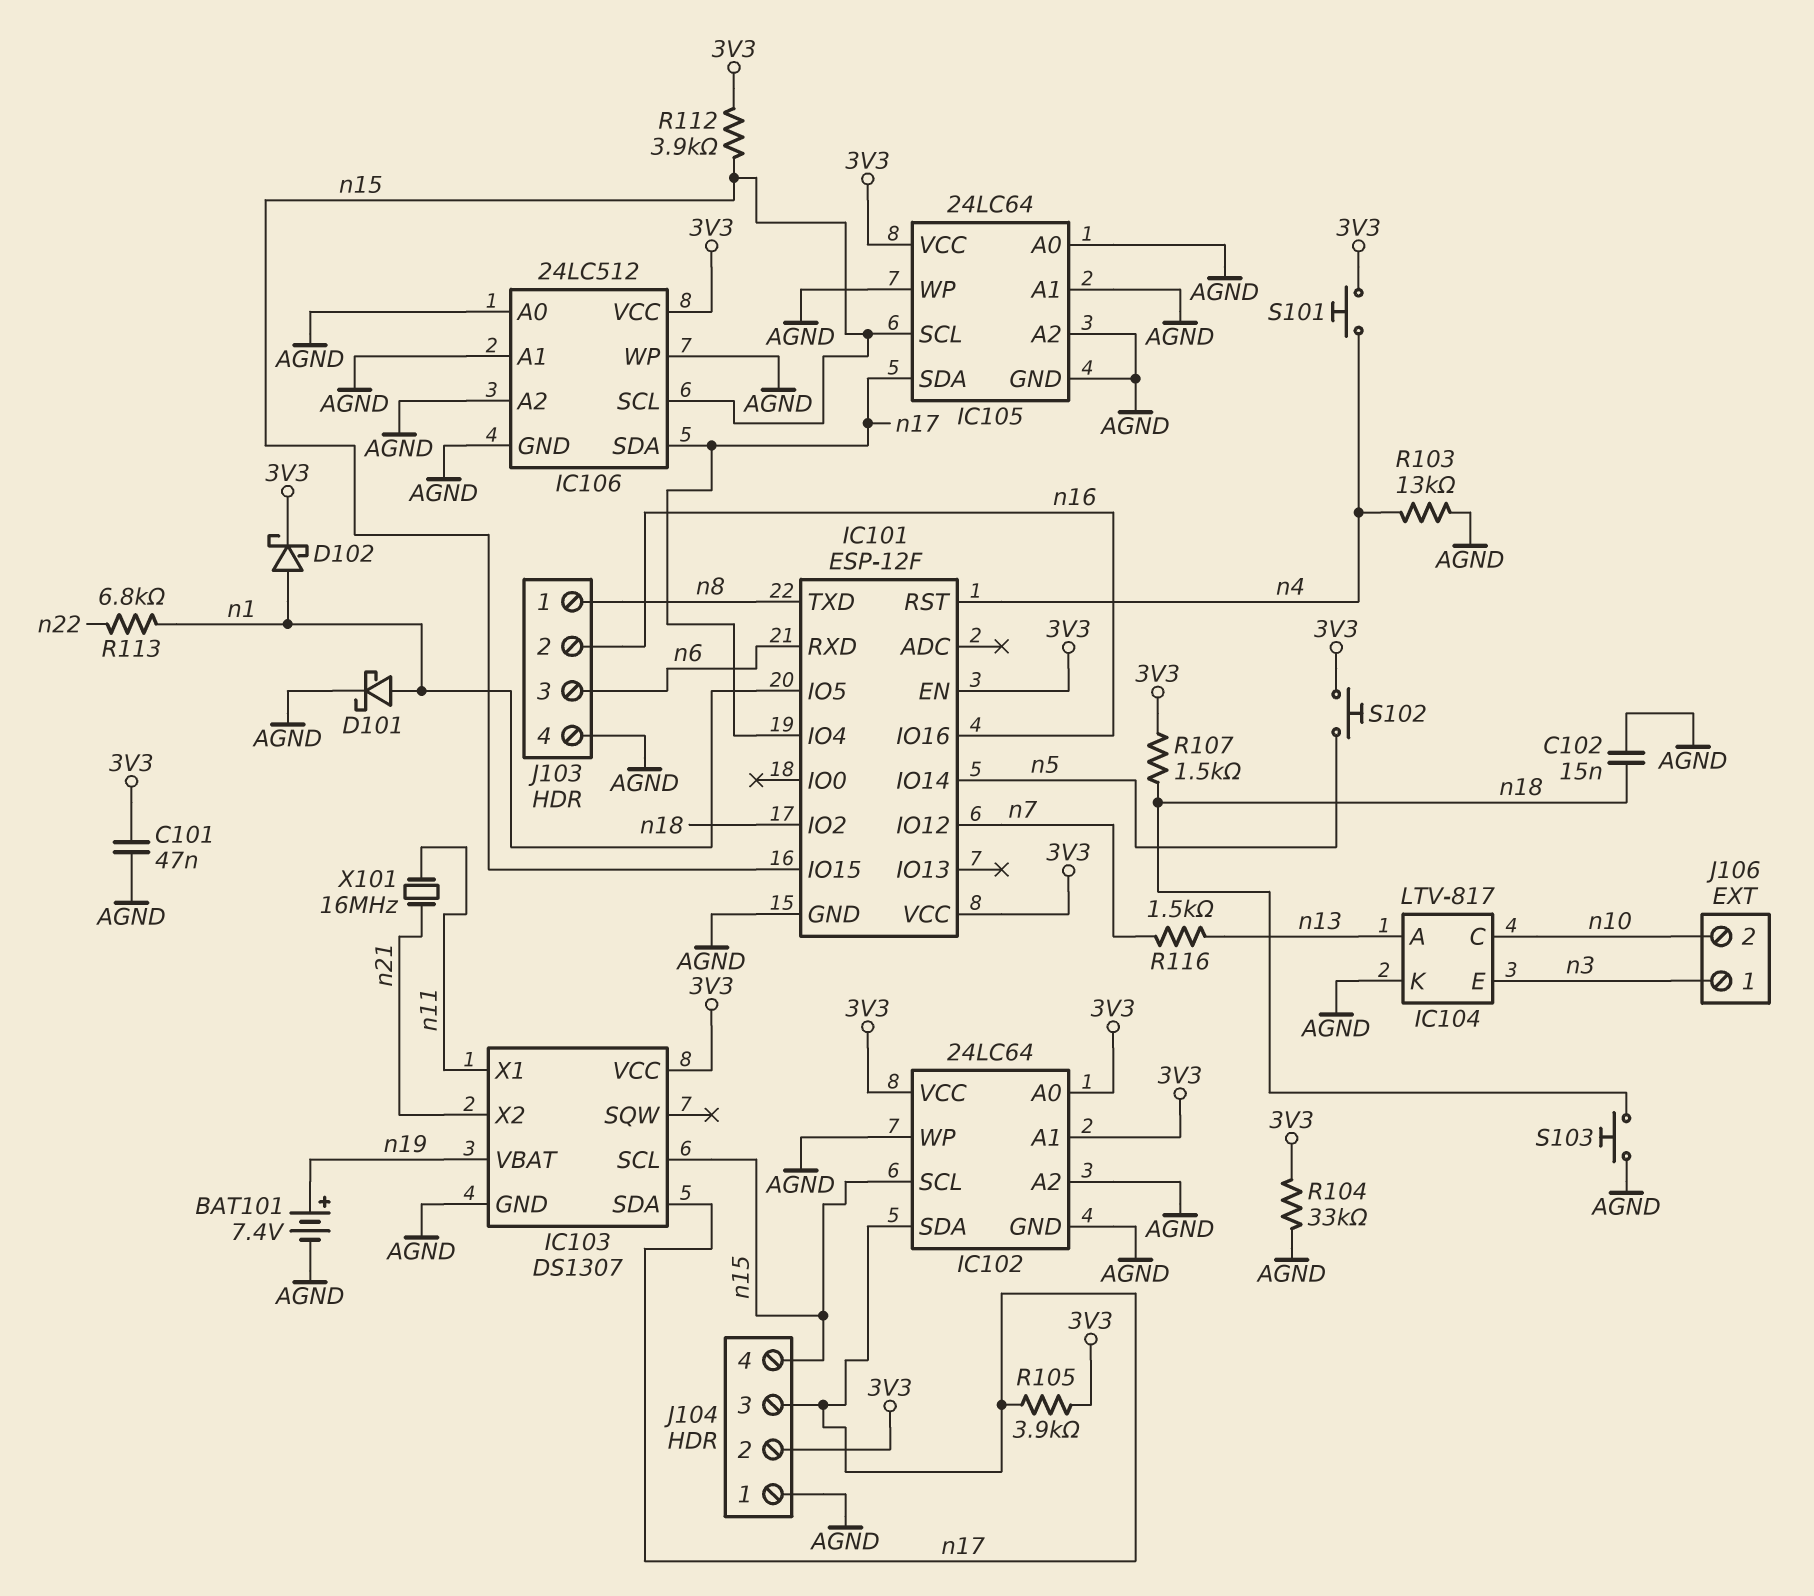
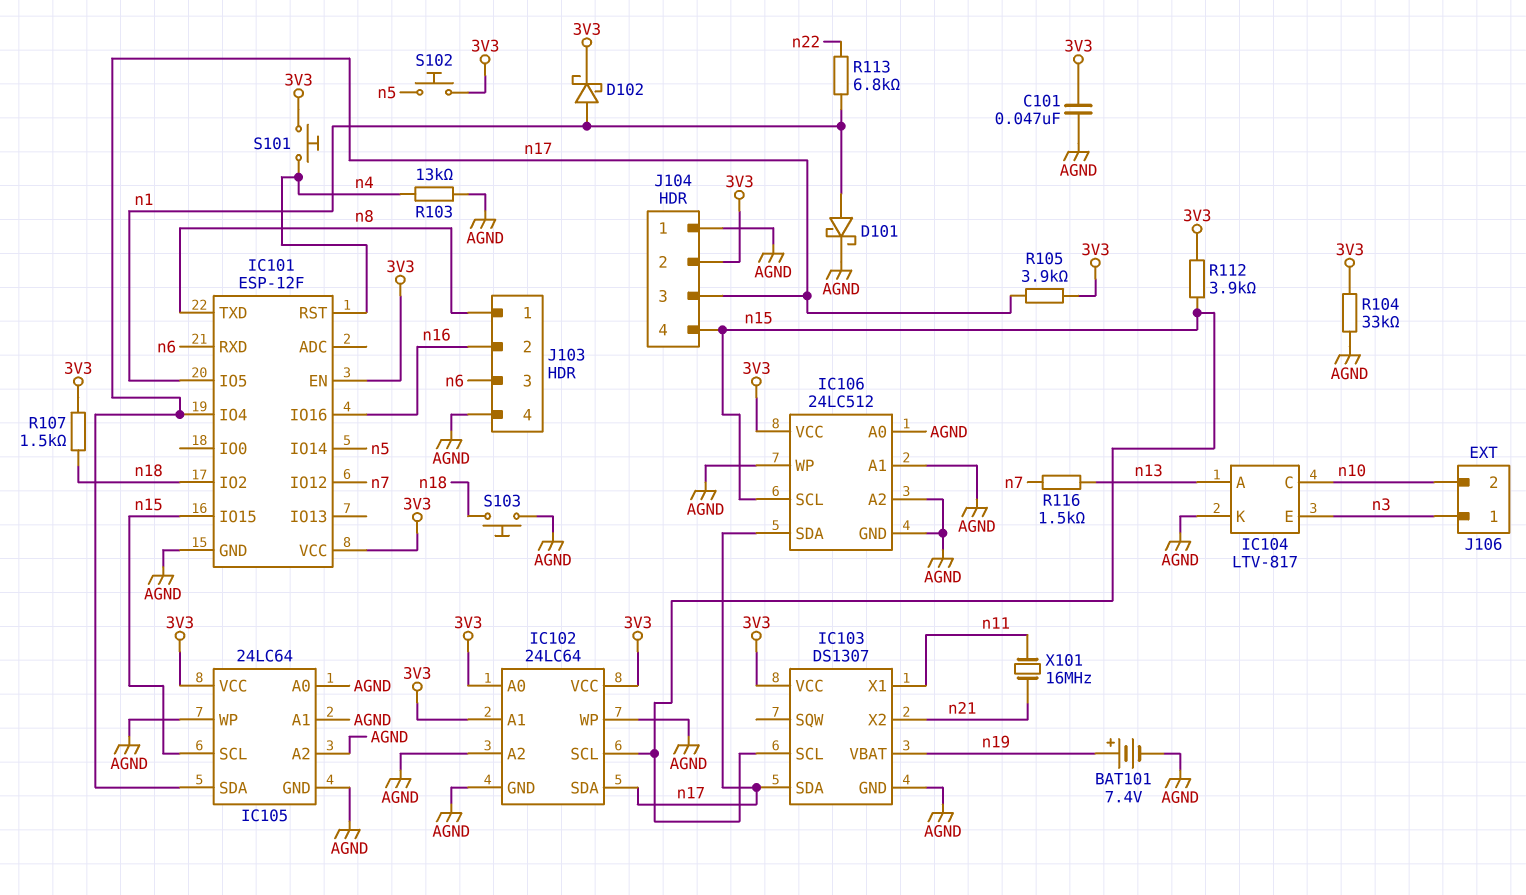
C102: 15nF (AGND, n18) -> none

